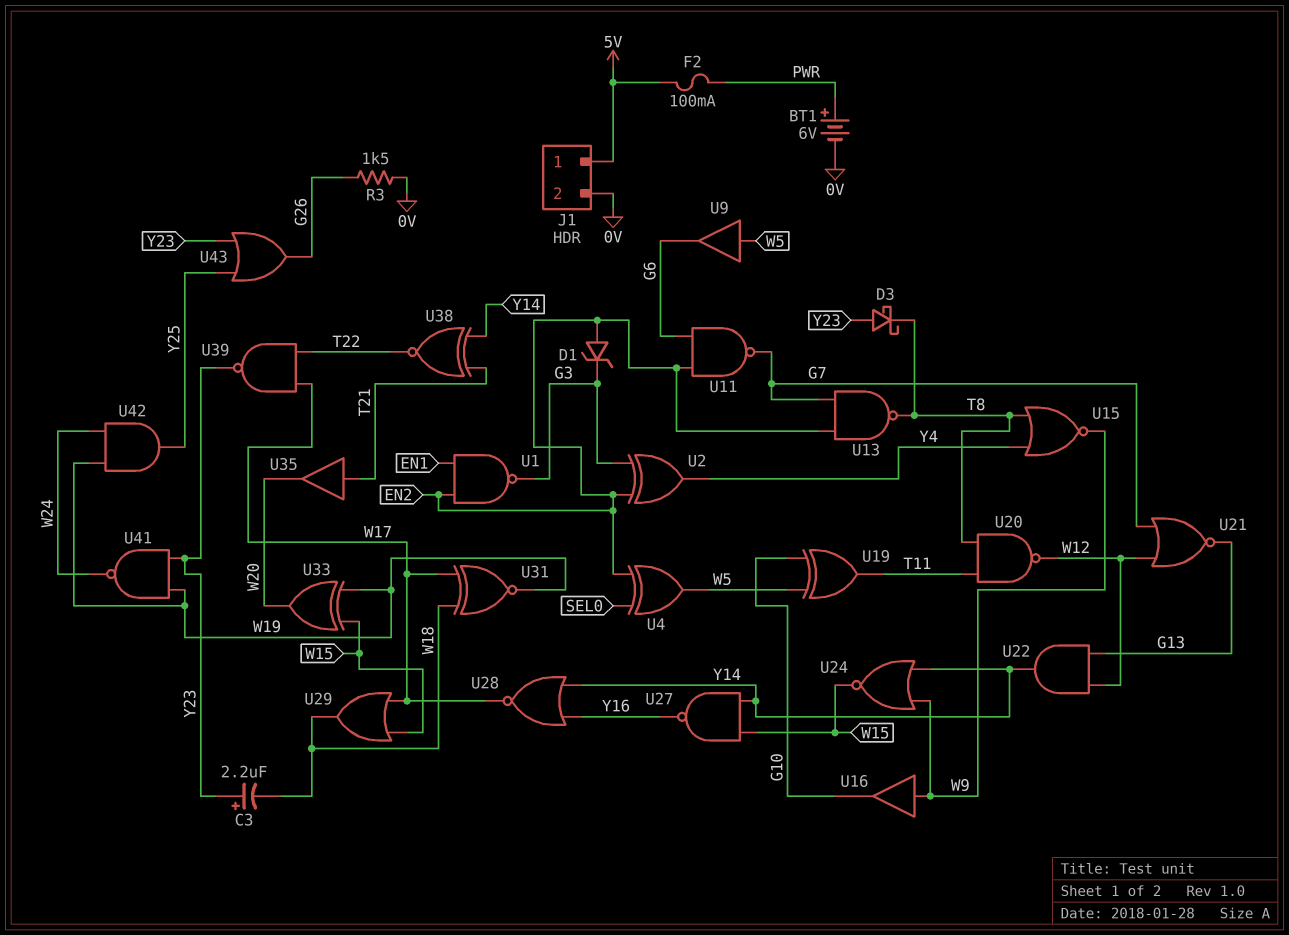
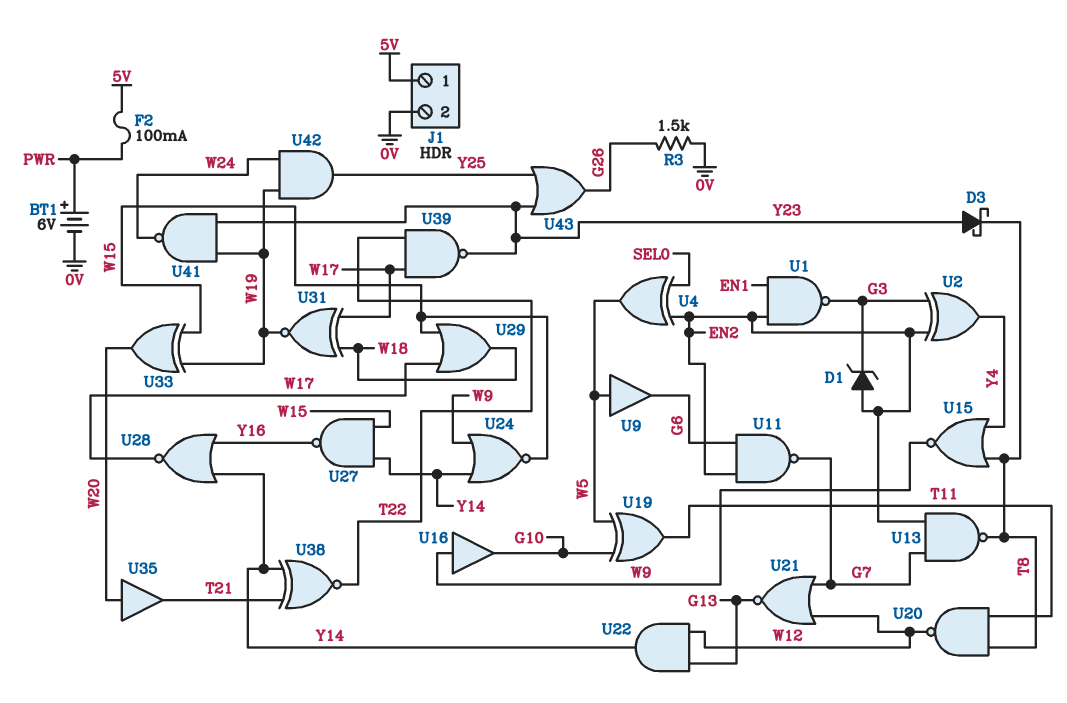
C3: 2.2uF (plus Y23, minus W18) -> none
U35: buffer (in T21, out W20) -> buffer (in W20, out T21)

